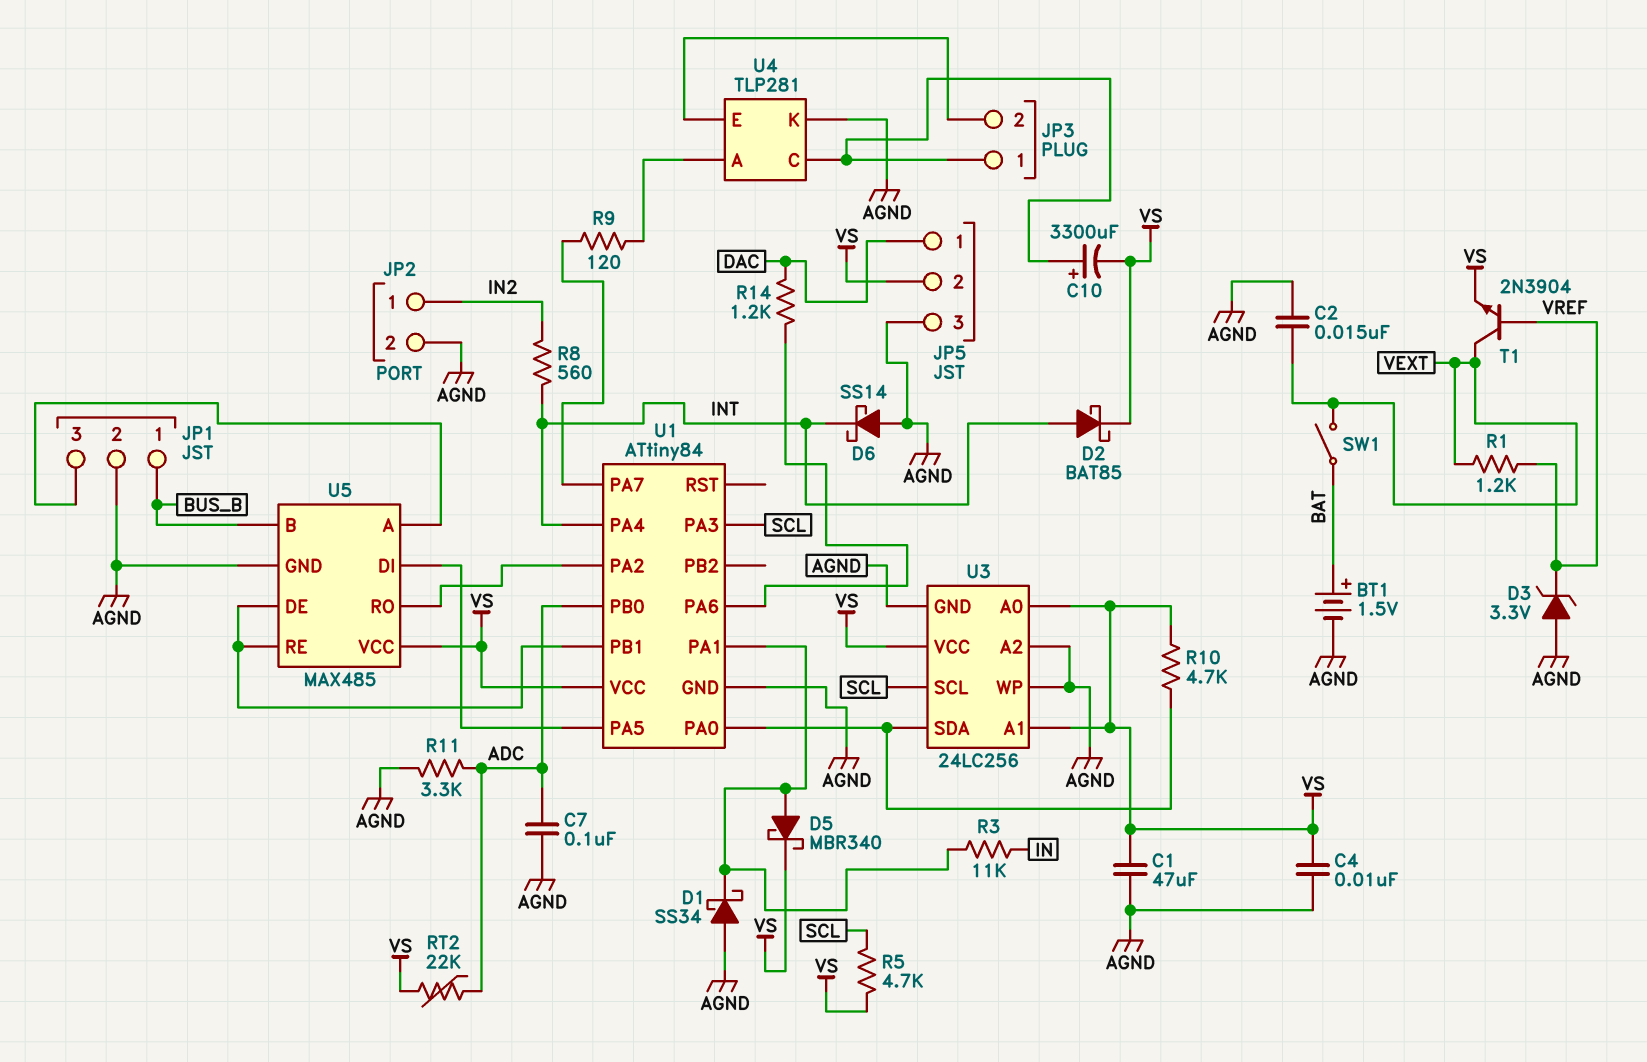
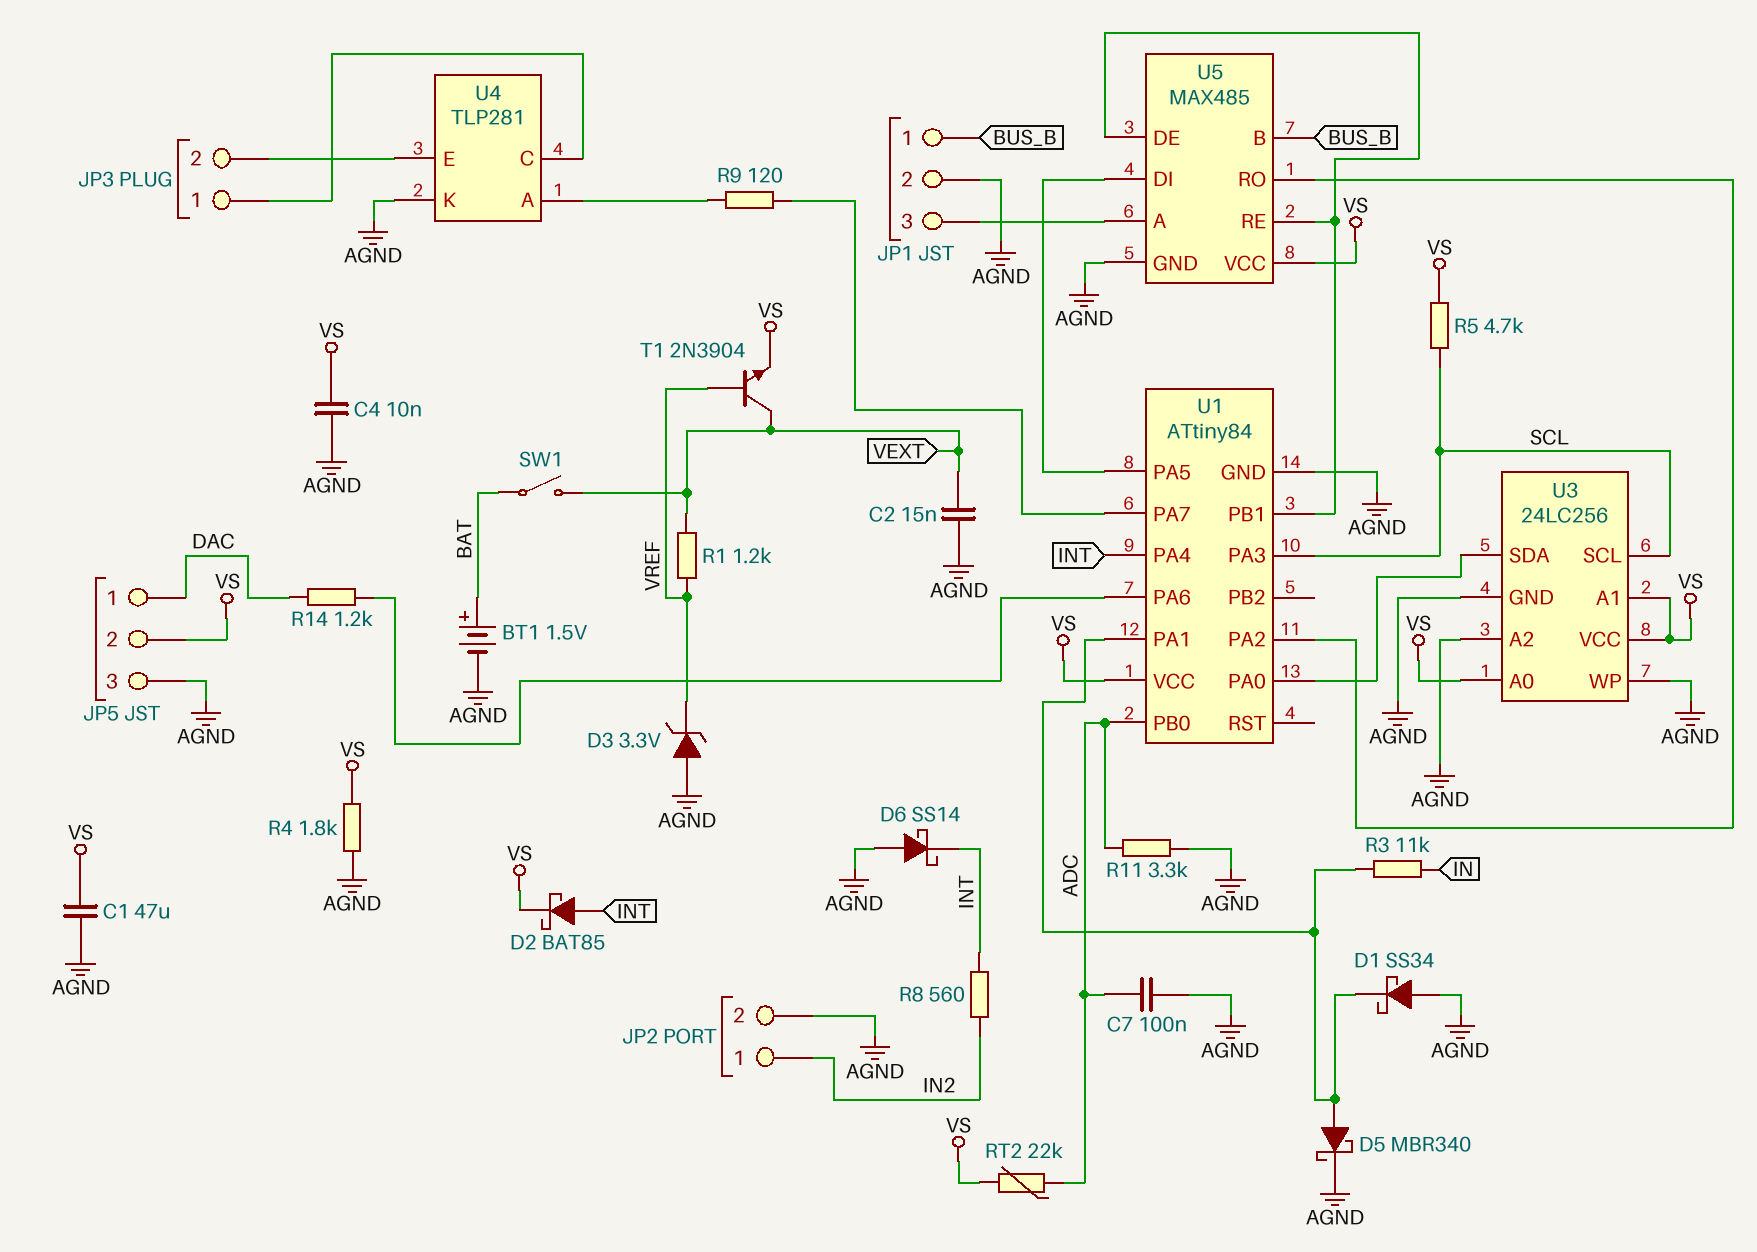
C10: 3300uF (plus JP3/1, minus VS) -> none
D5: schottky MBR340 (A U1/PA1, K VS) -> schottky MBR340 (A U1/PA1, K AGND)
R4: none -> 1.8k (AGND, VS)
R10: 4.7k (U1/PA0, VS) -> none

